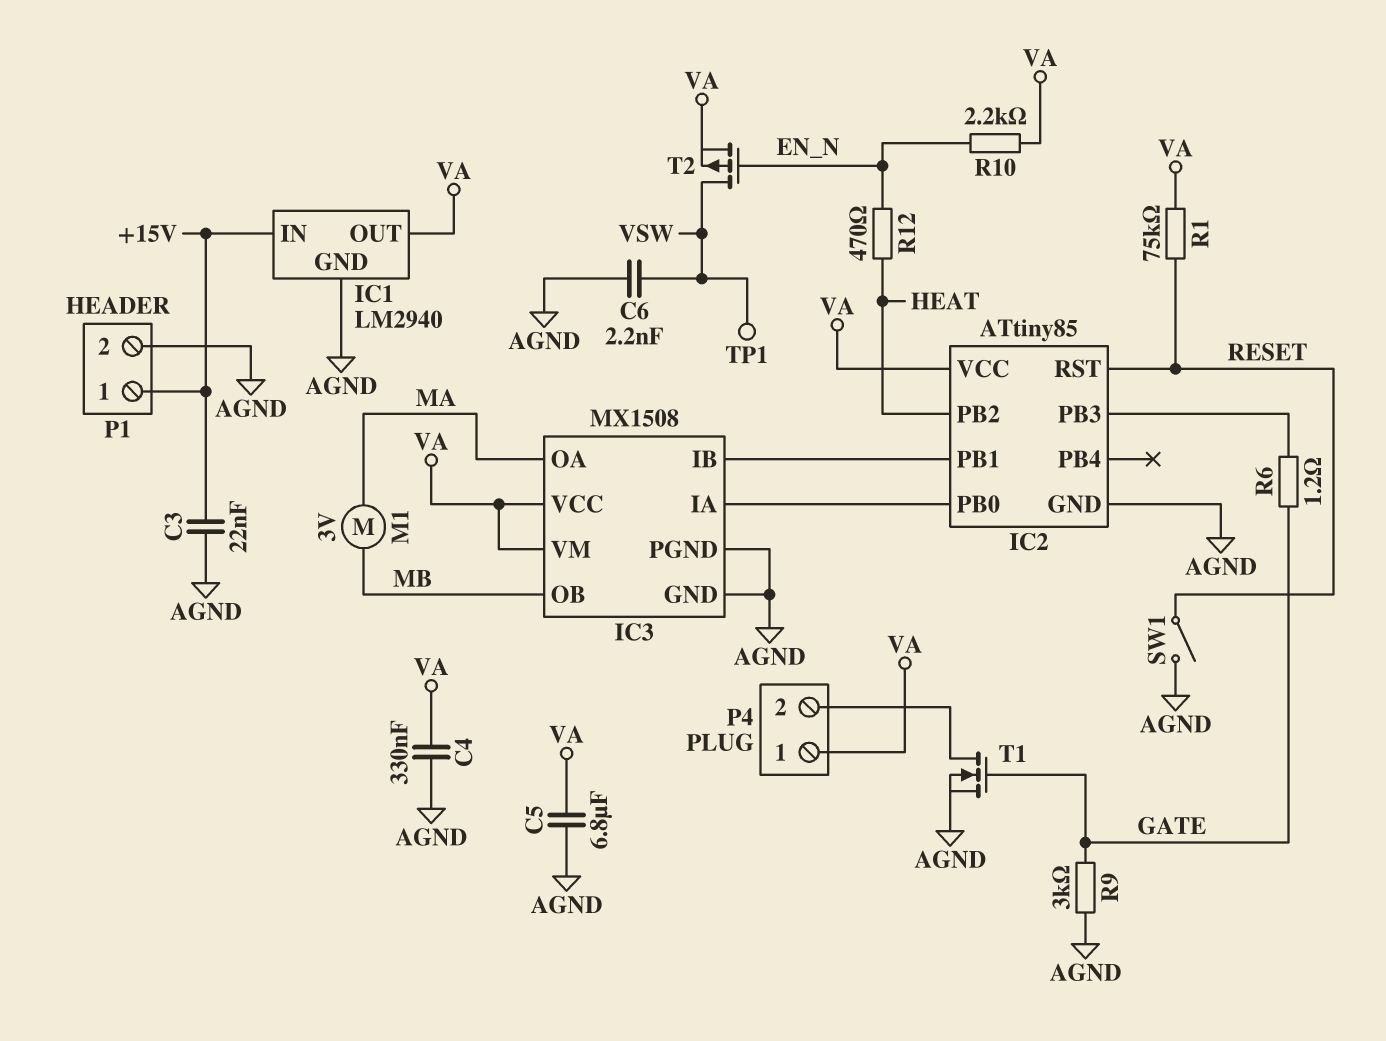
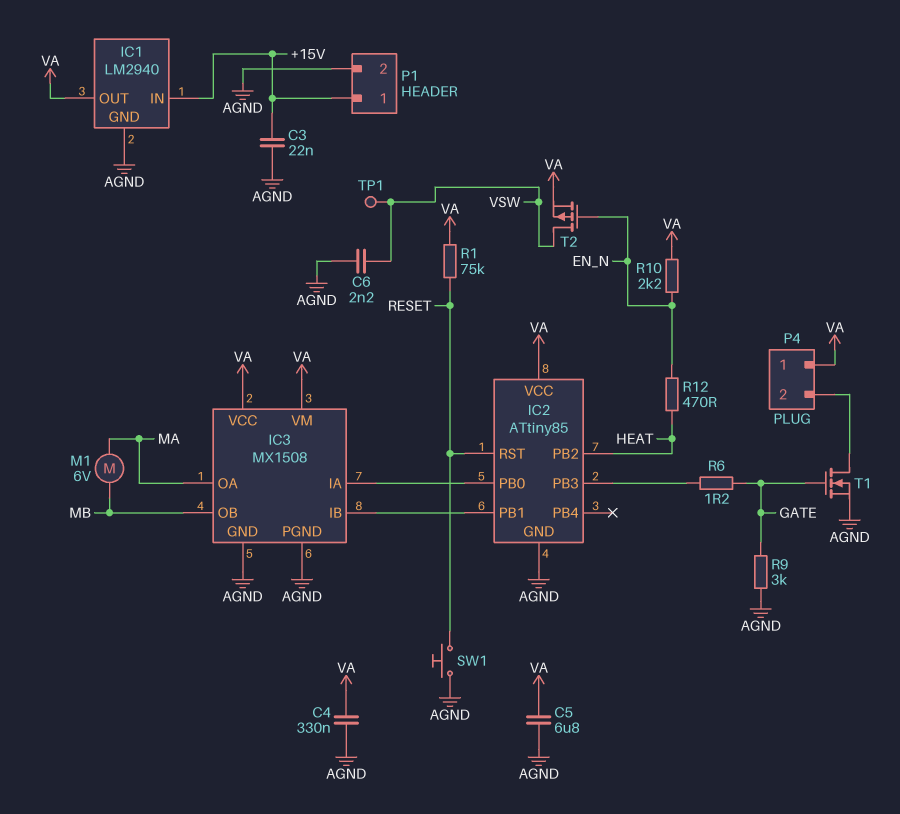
M1: motor 3V (MA, MB) -> motor 6V (MA, MB)
SW1: switch (AGND, RESET) -> button (AGND, RESET)

